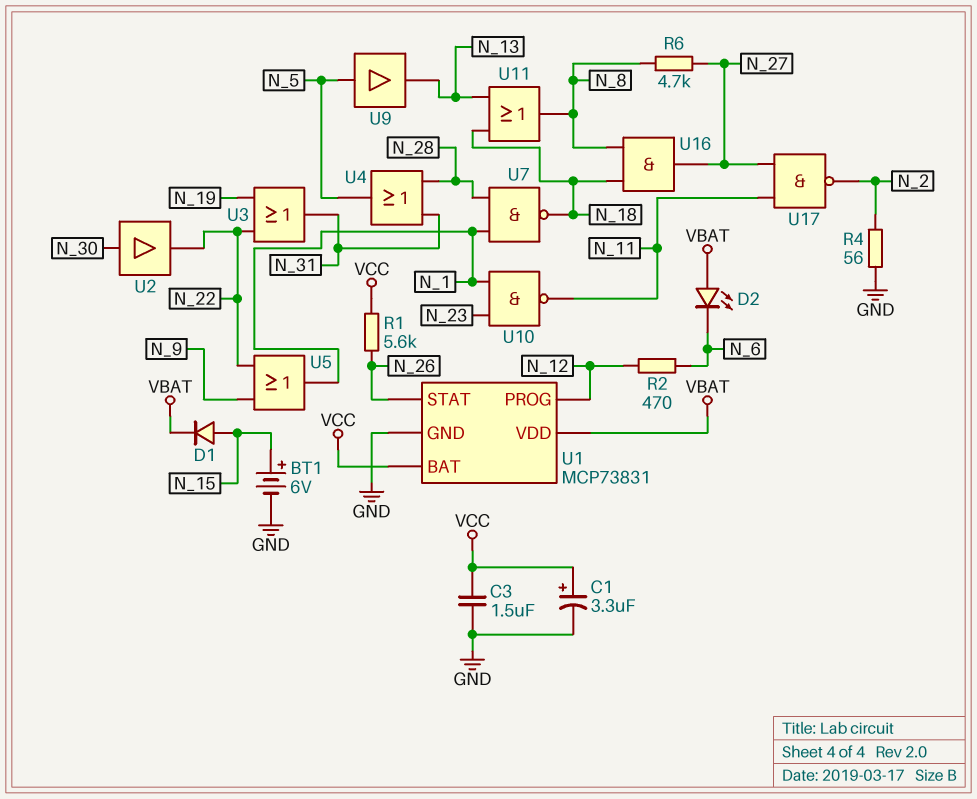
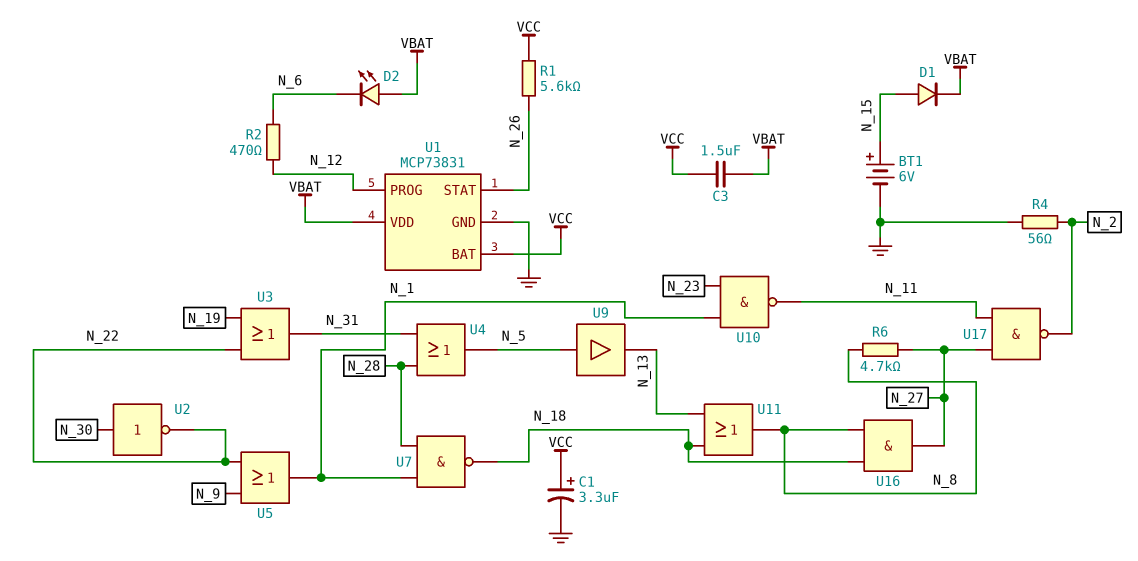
C3: 1.5uF (GND, VCC) -> 1.5uF (VBAT, VCC)
U2: buffer (in N_30, out N_22) -> NOT (in N_30, out N_22)

